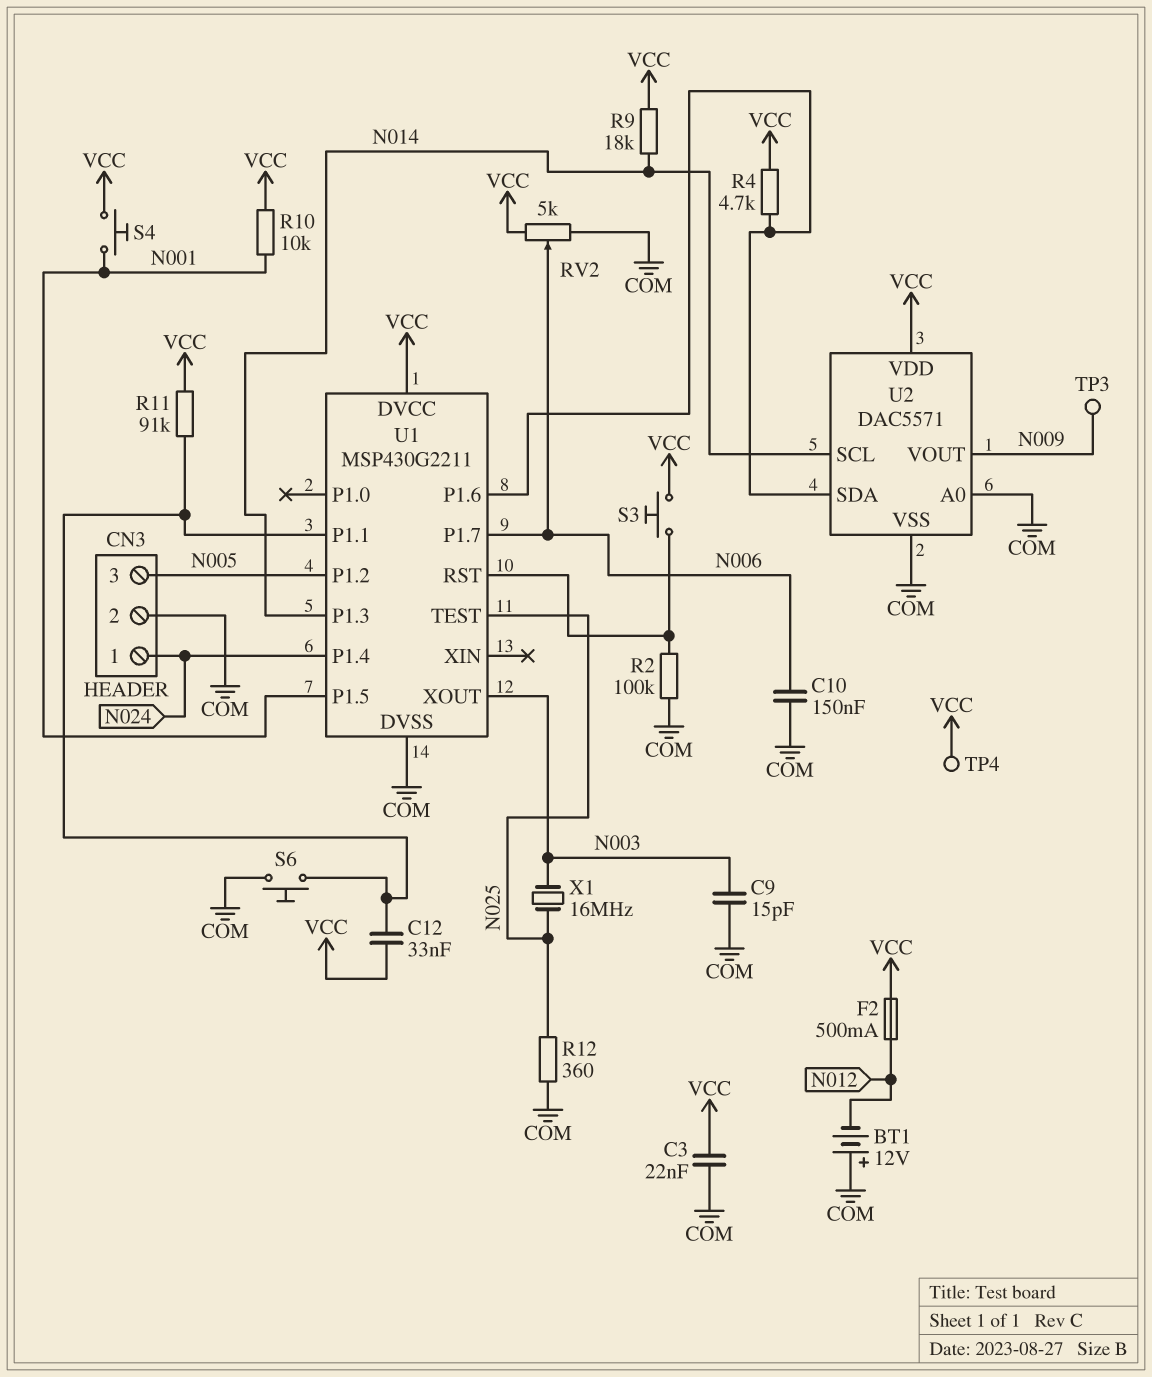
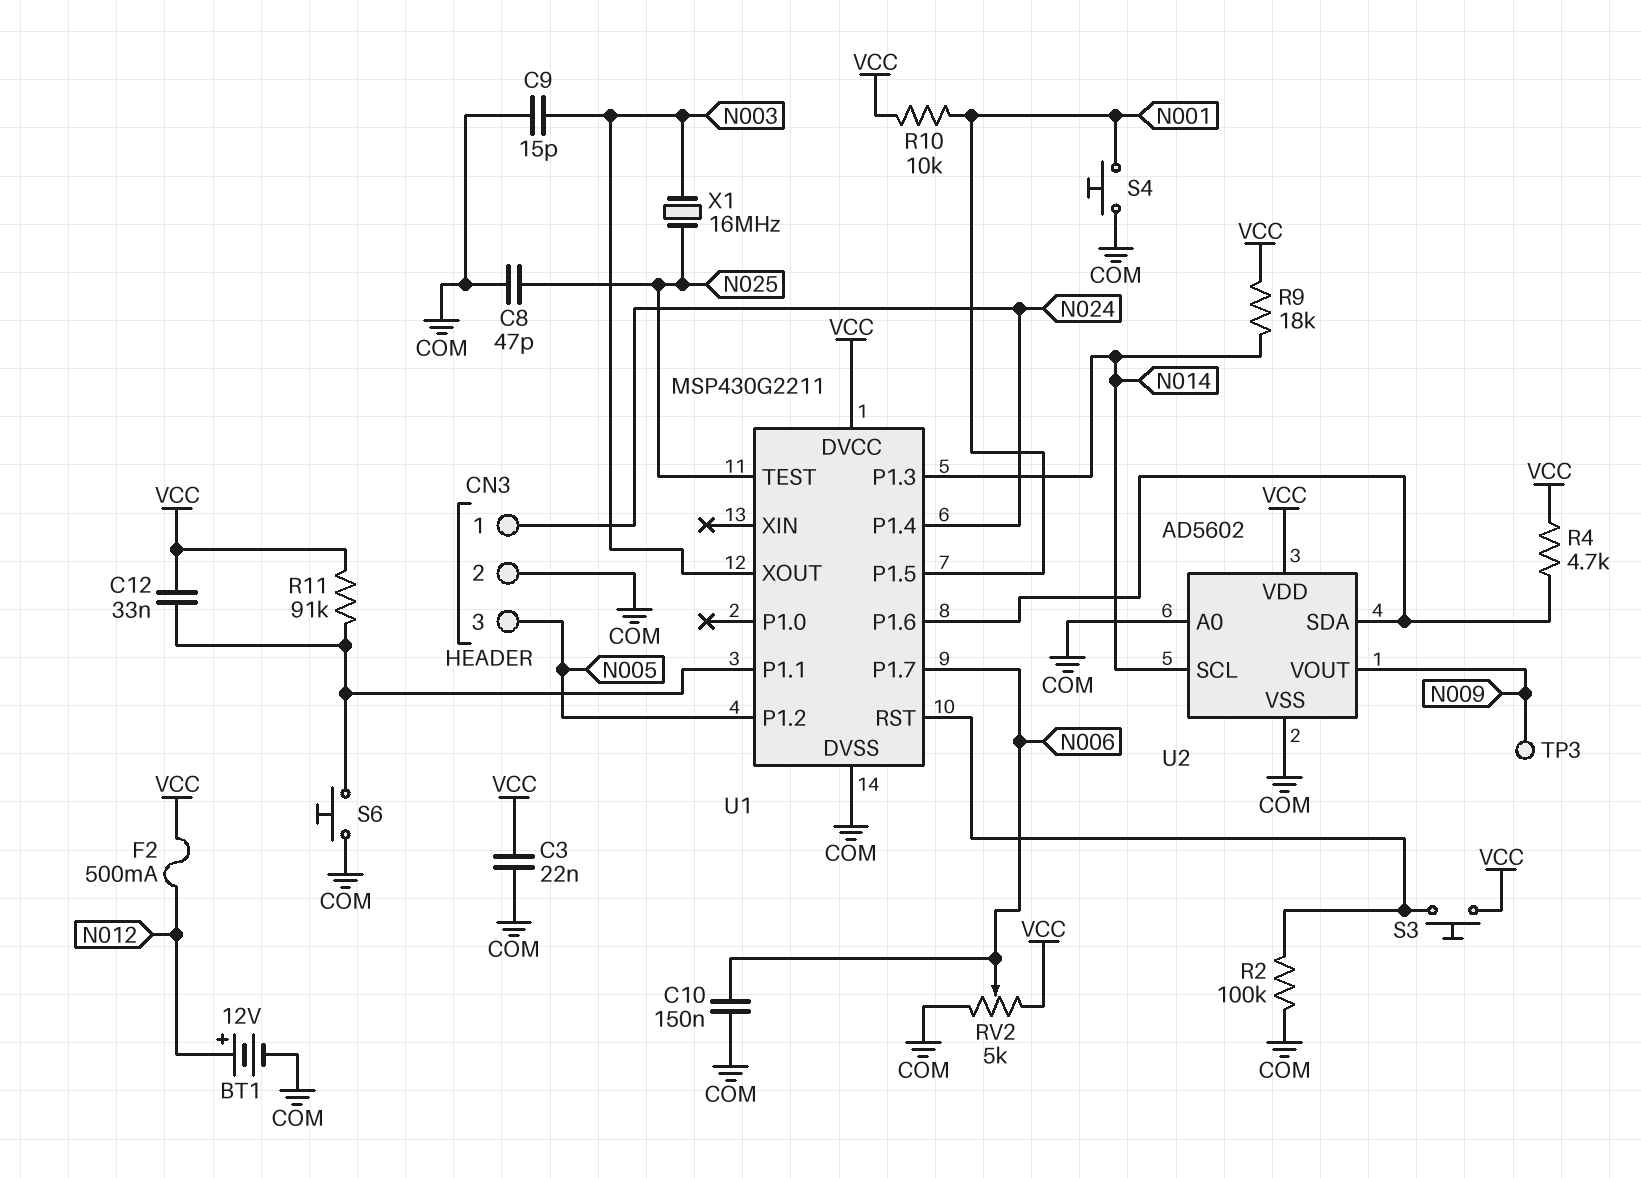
BT1: 12V (plus COM, minus N012) -> 12V (plus N012, minus COM)
C8: none -> 47pF (COM, N025)
R12: 360 (COM, N025) -> none
S4: button (N001, VCC) -> button (COM, N001)
TP4: test point (VCC) -> none
U2: DAC5571 -> AD5602

